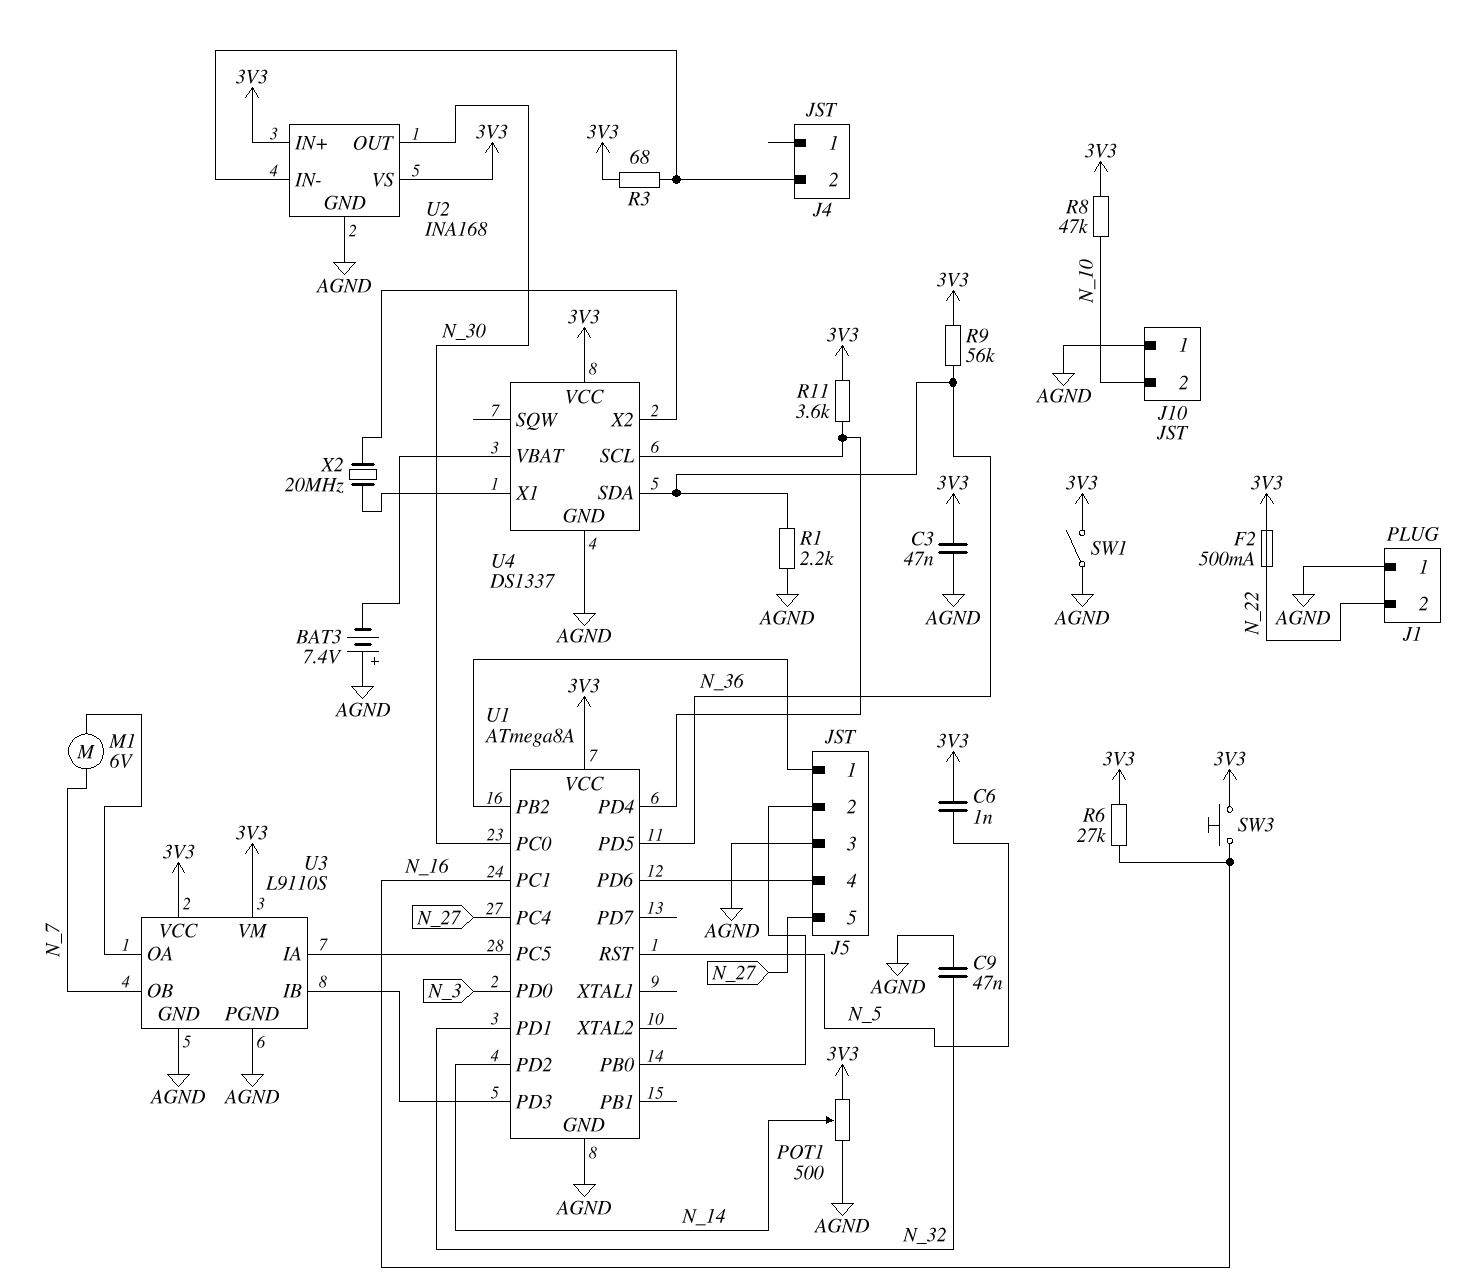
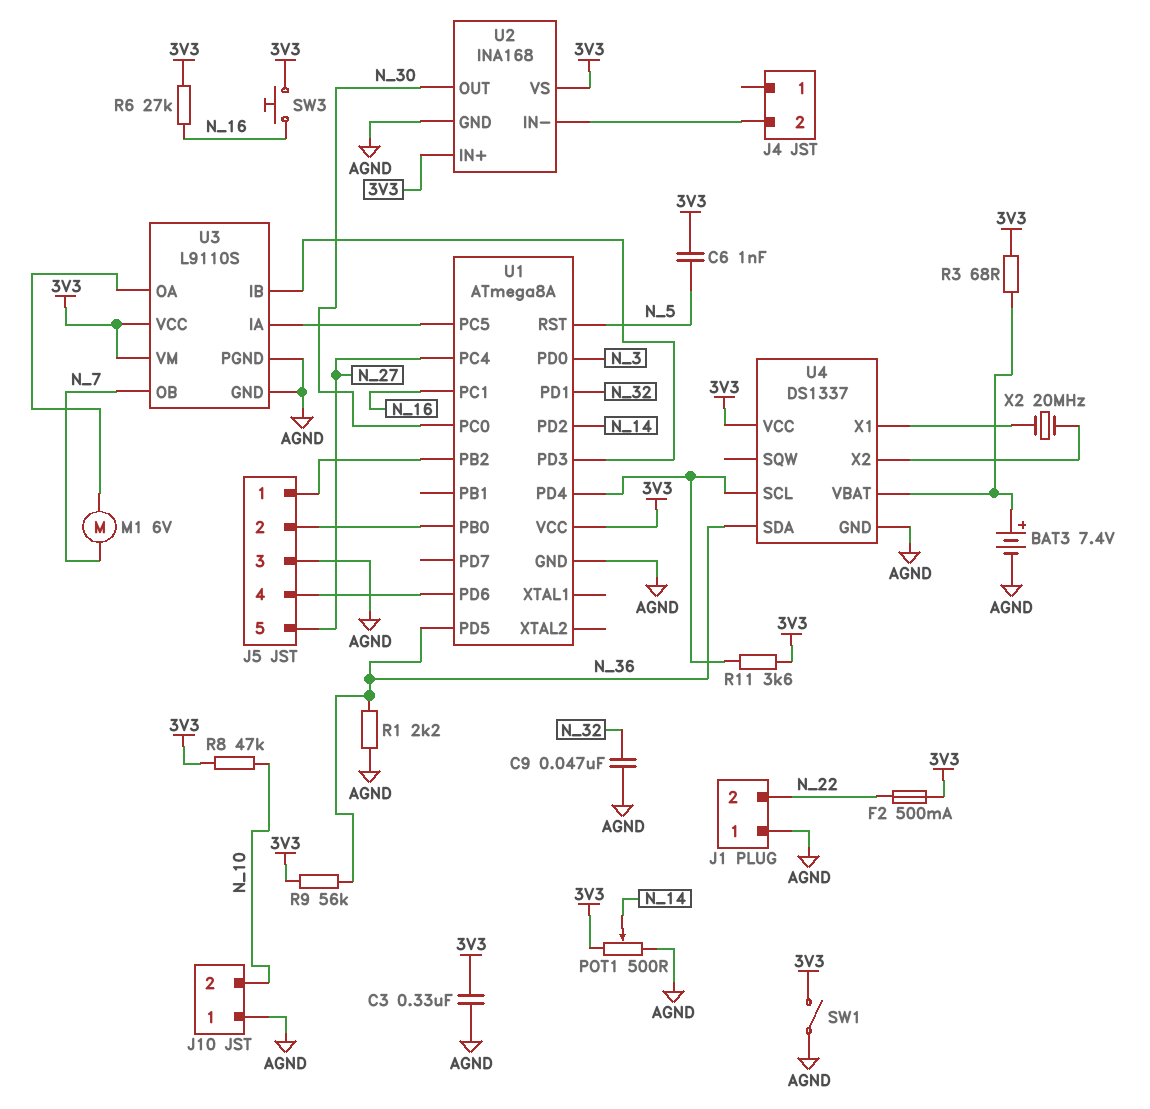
BAT3: 7.4V (plus AGND, minus U4/VBAT) -> 7.4V (plus U4/VBAT, minus AGND)
C3: 47nF (3V3, AGND) -> 330nF (3V3, AGND)
R3: 68 (3V3, J4/2) -> 68 (3V3, U4/VBAT)

